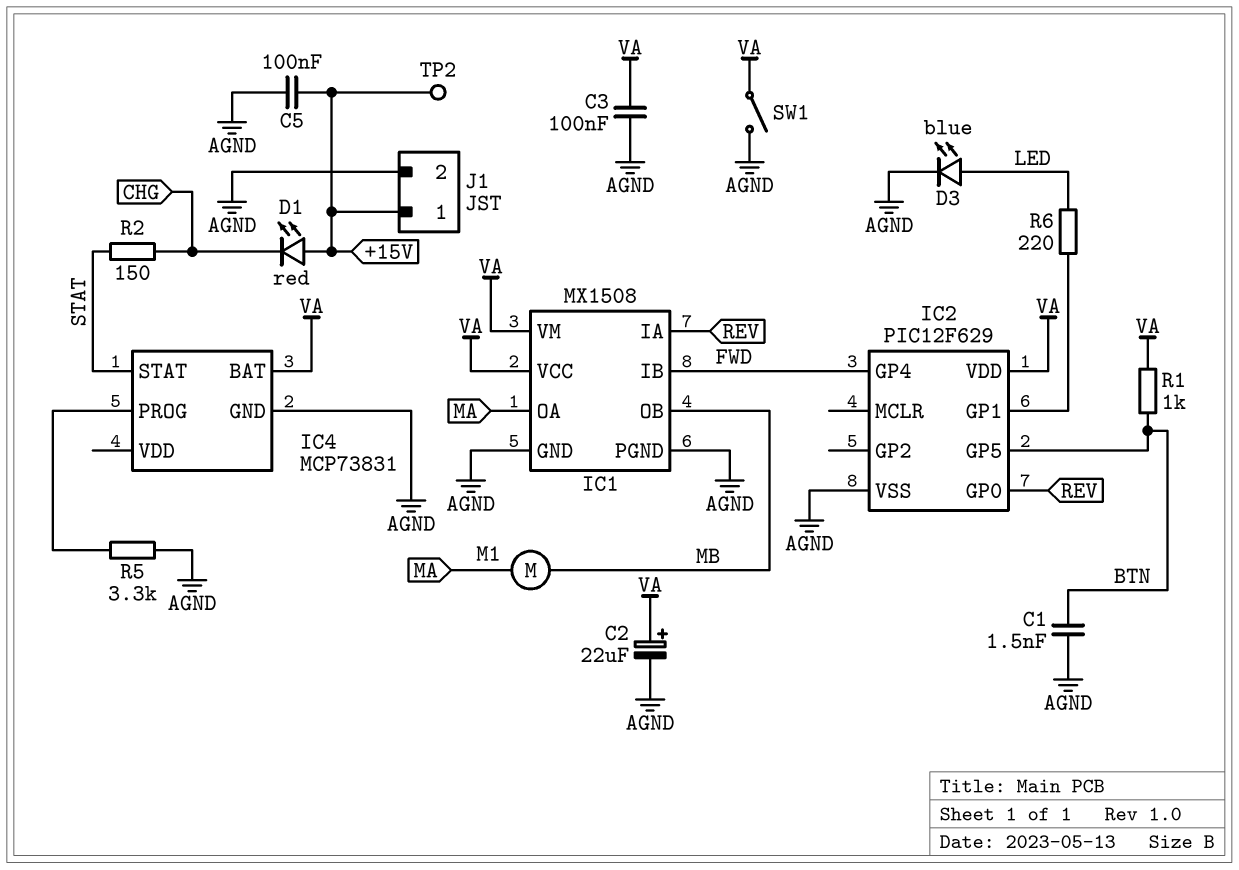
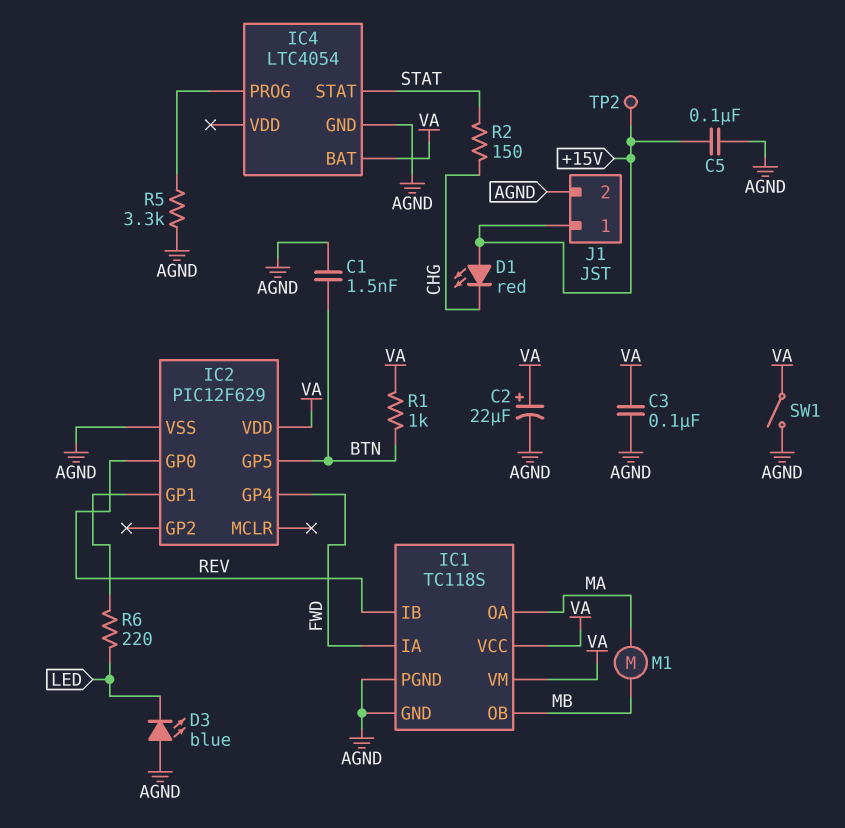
D3: LED blue (A LED, K AGND) -> LED blue (A AGND, K LED)
IC1: MX1508 -> TC118S
IC1 pin IA: REV -> FWD
IC1 pin IB: FWD -> REV
IC4: MCP73831 -> LTC4054

